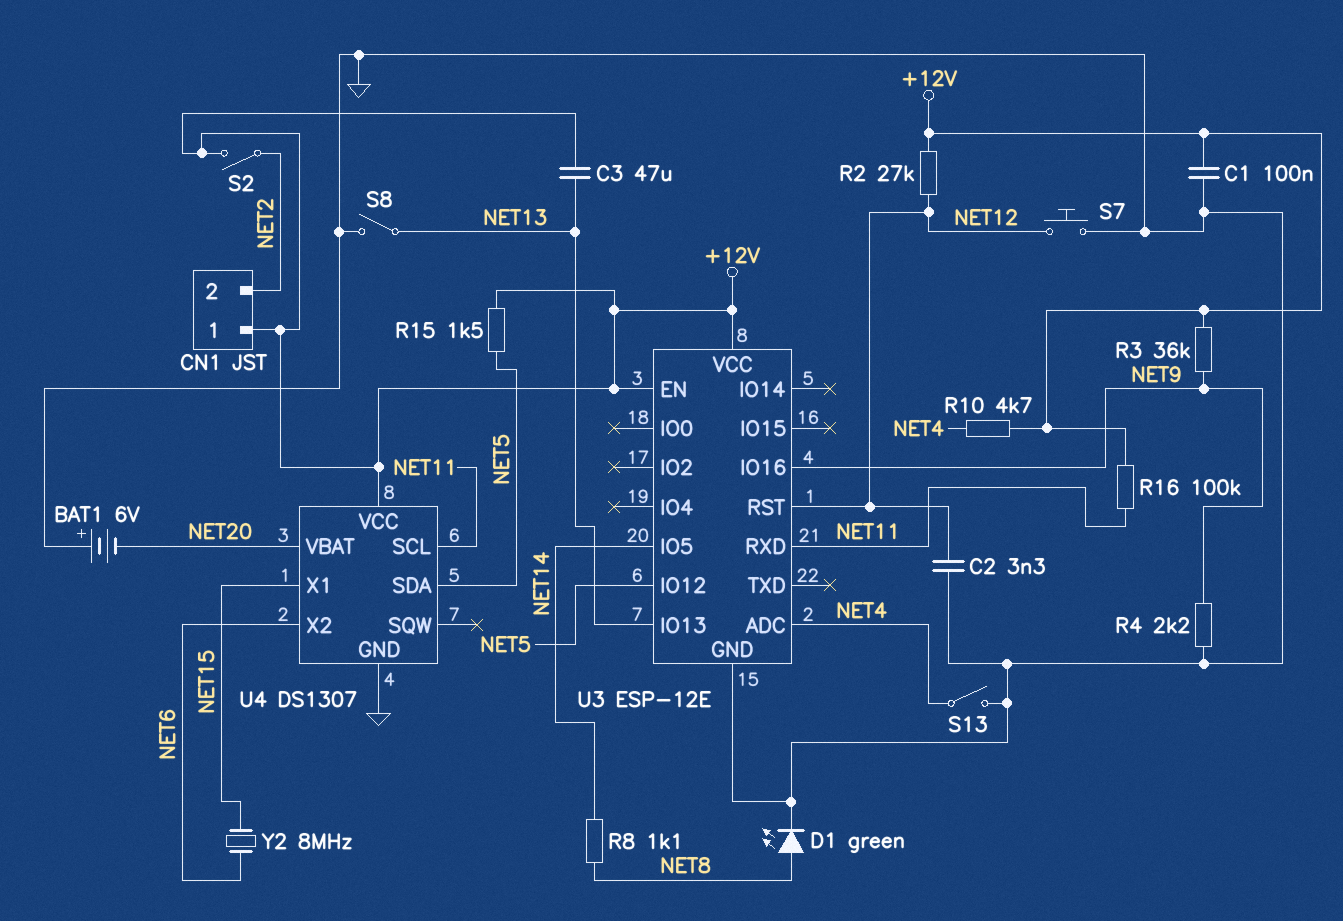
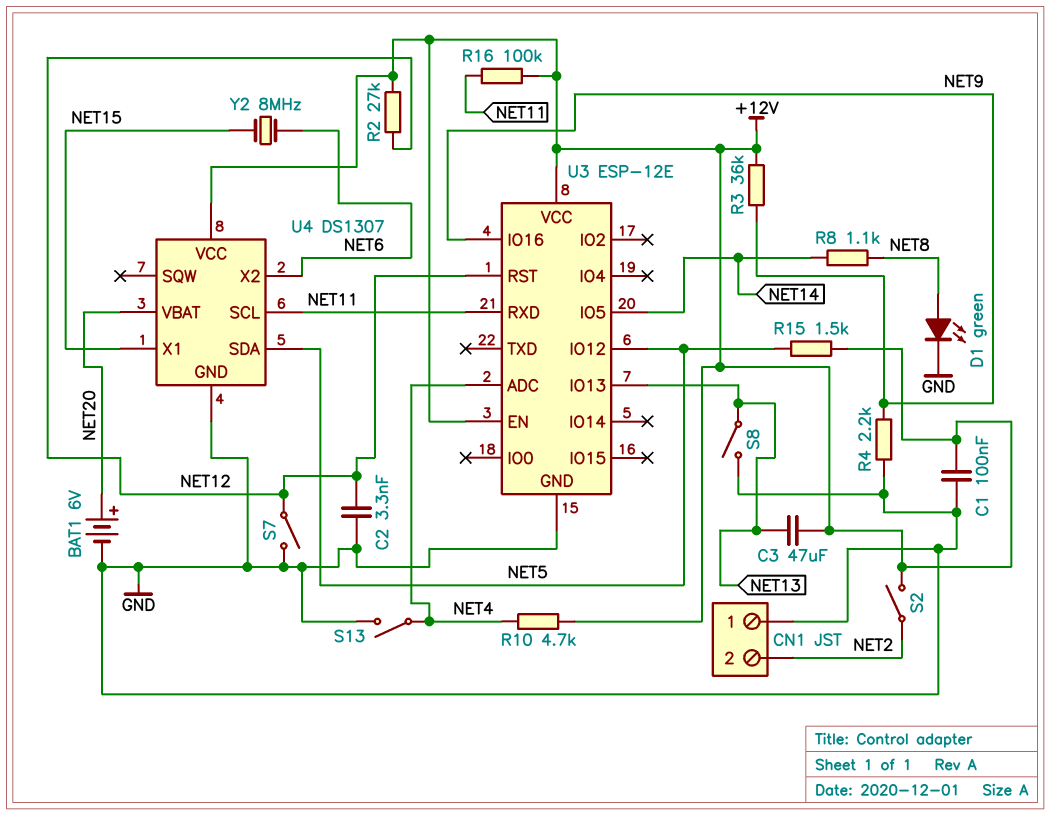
BAT1: 6V (plus GND, minus NET20) -> 6V (plus NET20, minus GND)
CN1 pin 1: +12V -> GND
S7: button (GND, NET12) -> switch (GND, NET12)

